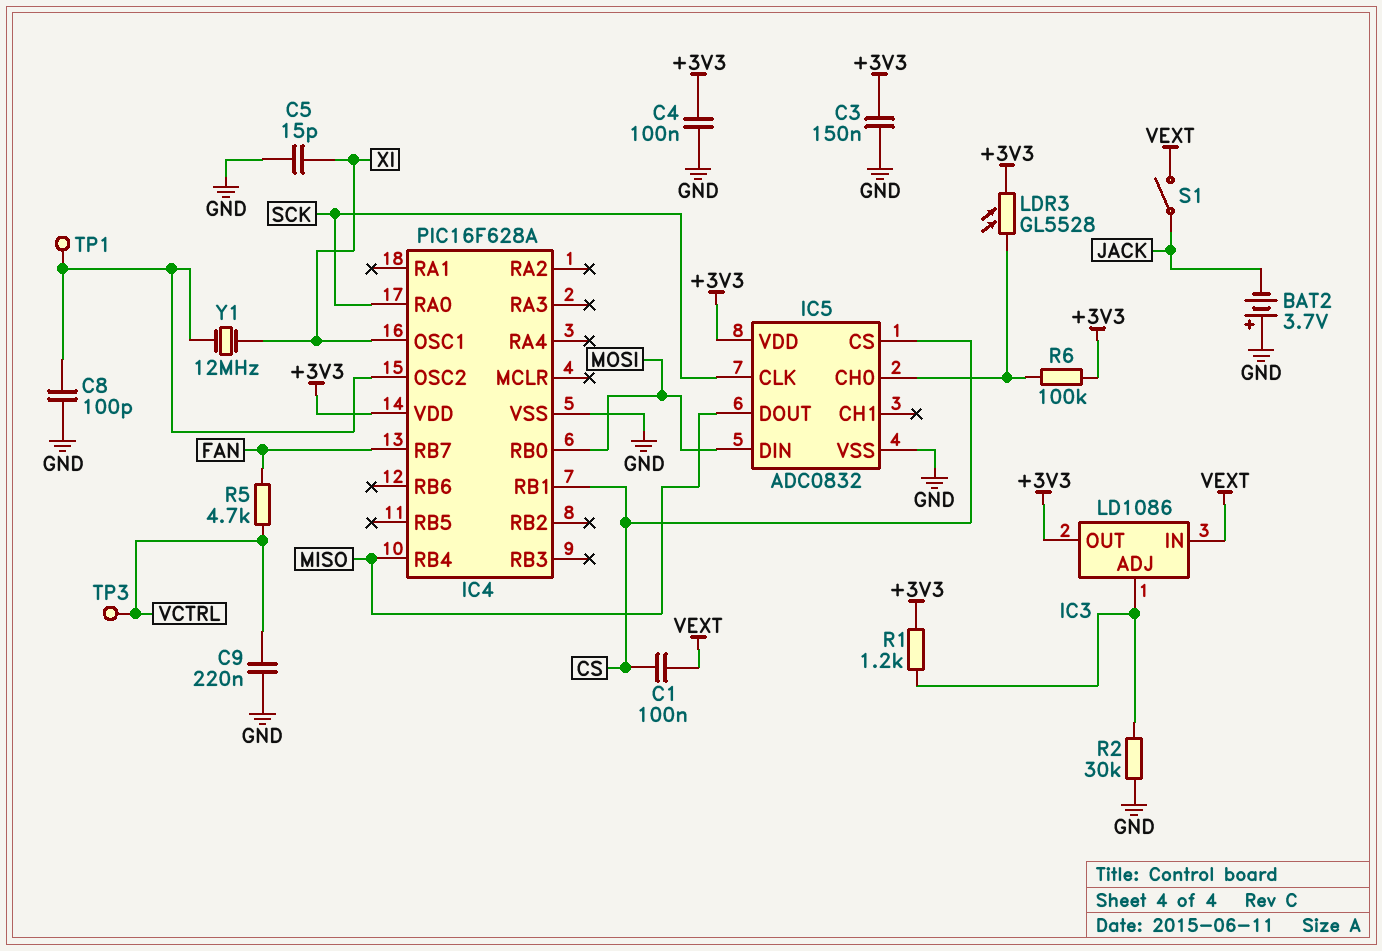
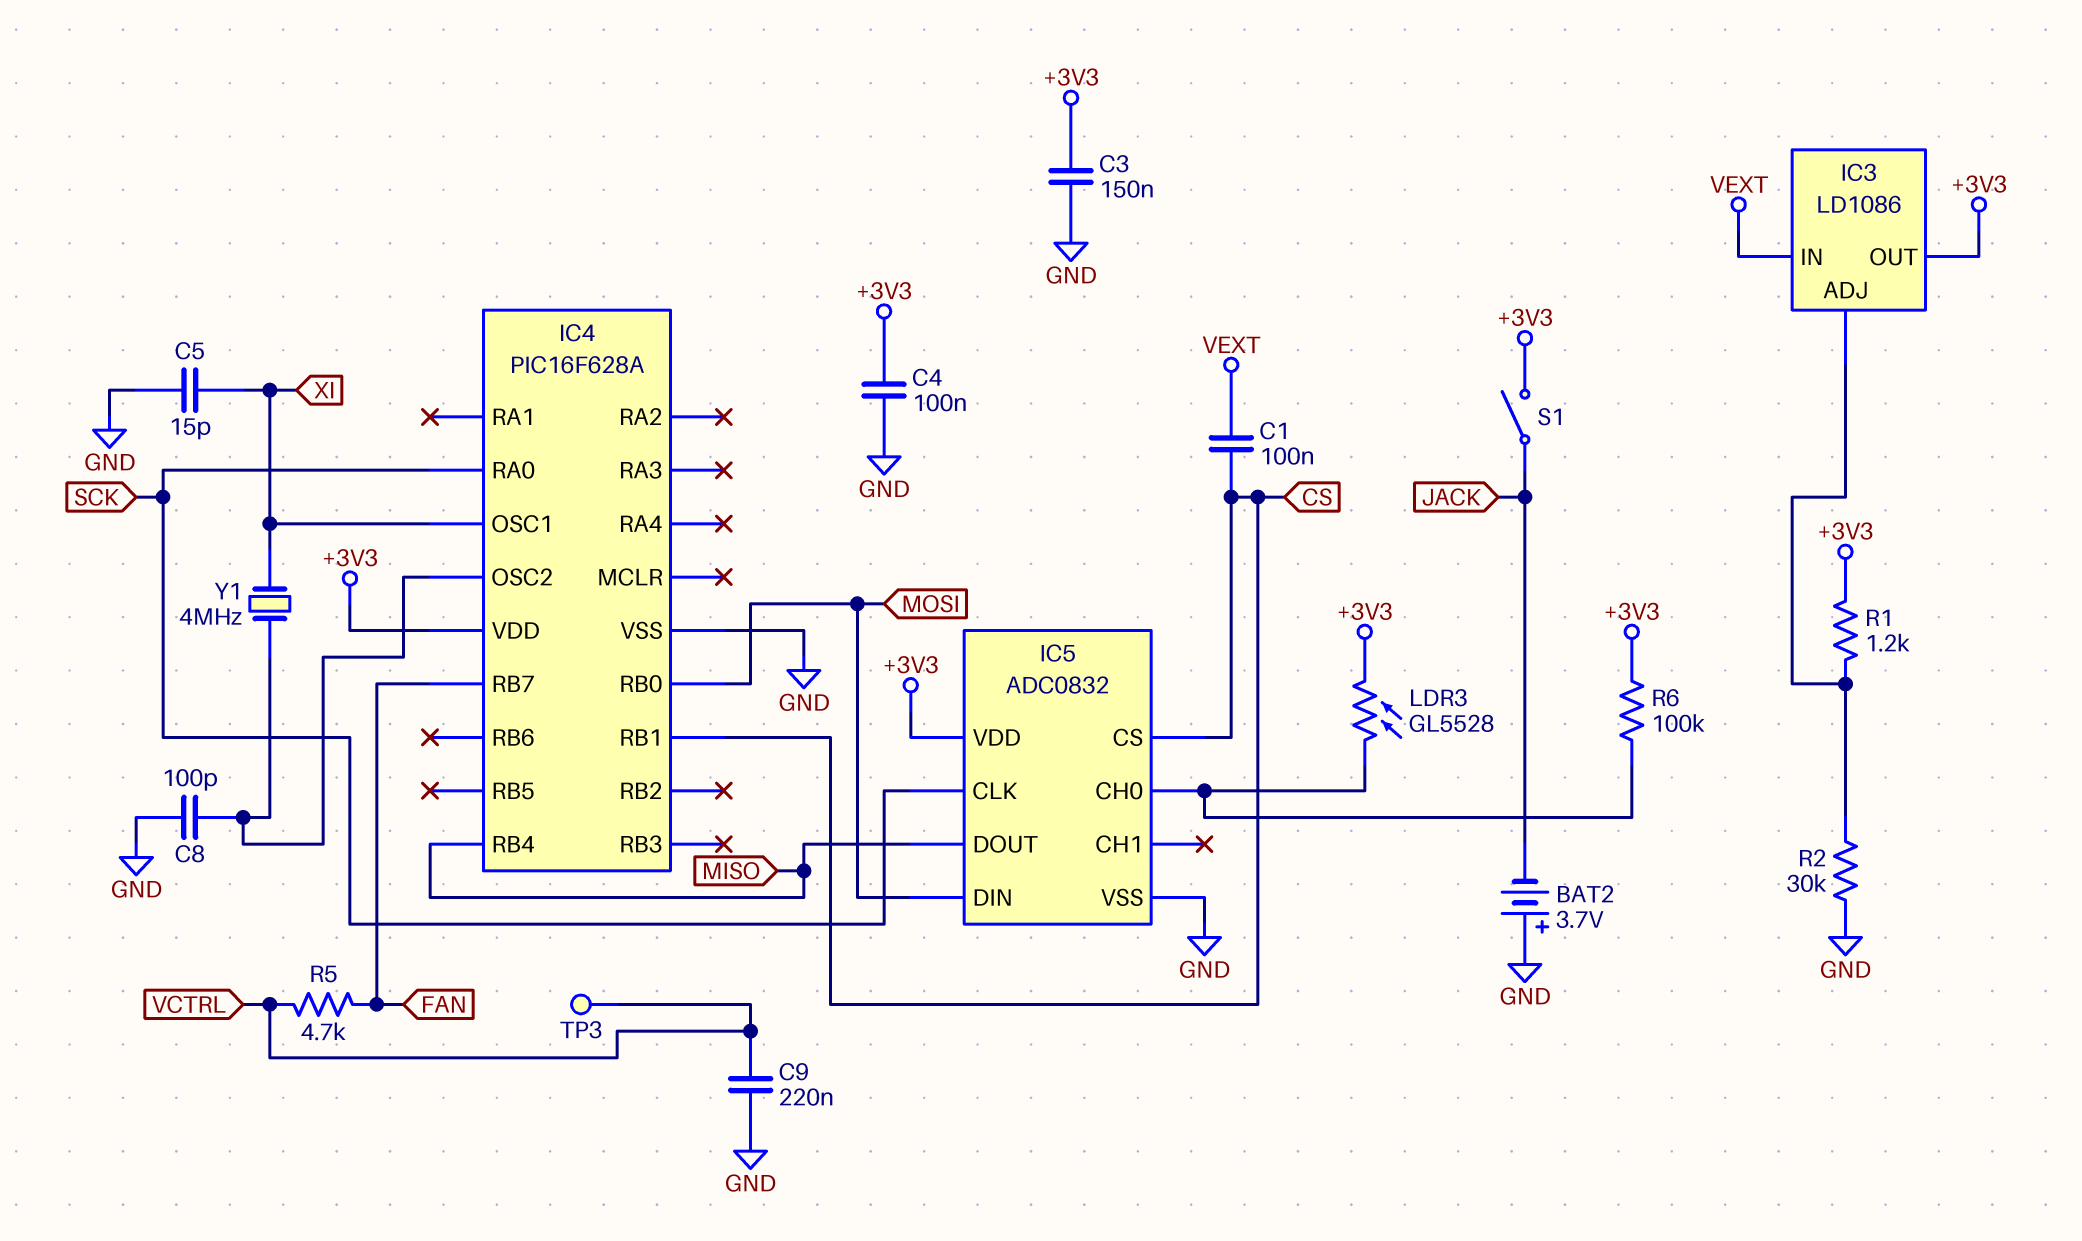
S1: switch (JACK, VEXT) -> switch (+3V3, JACK)
TP1: test point (IC4/OSC2) -> none
Y1: 12MHz (IC4/OSC2, XI) -> 4MHz (IC4/OSC2, XI)

